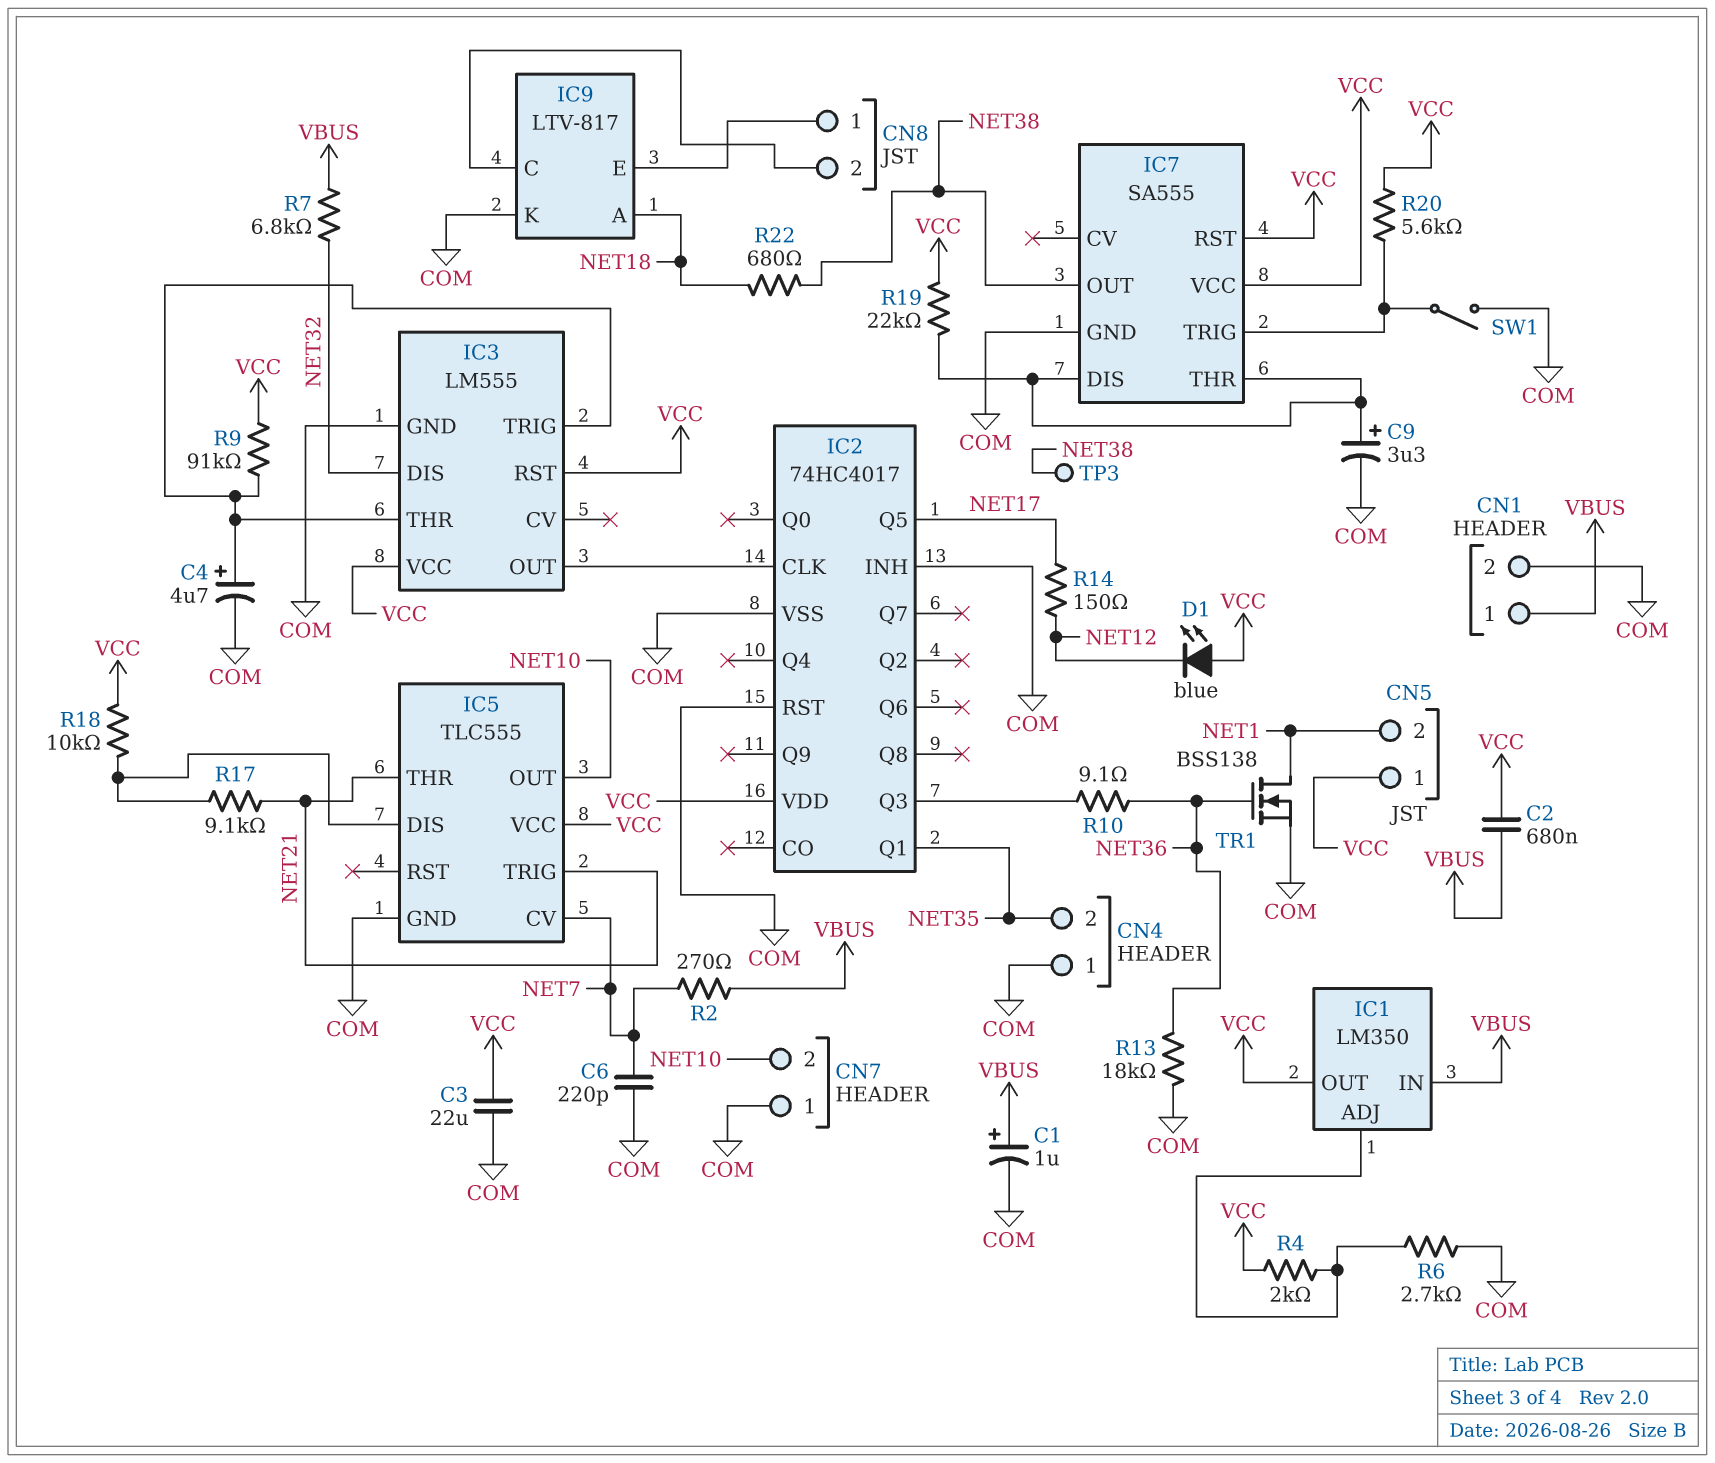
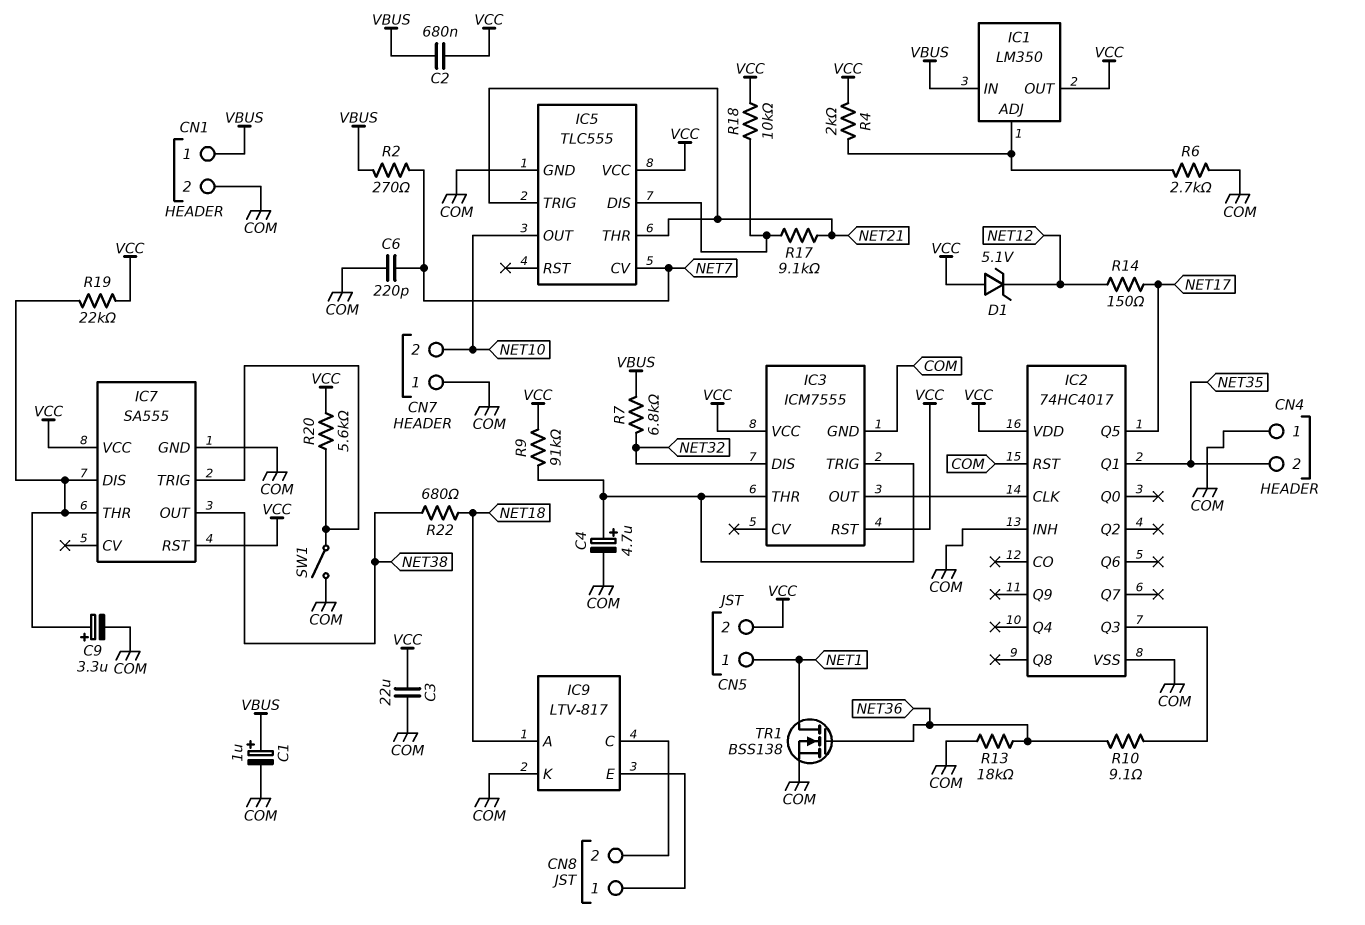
CN5 pin 1: VCC -> NET1
CN5 pin 2: NET1 -> VCC
D1: LED blue (A VCC, K NET12) -> zener 5.1V (A VCC, K NET12)
IC3: LM555 -> ICM7555
TP3: test point (NET38) -> none

